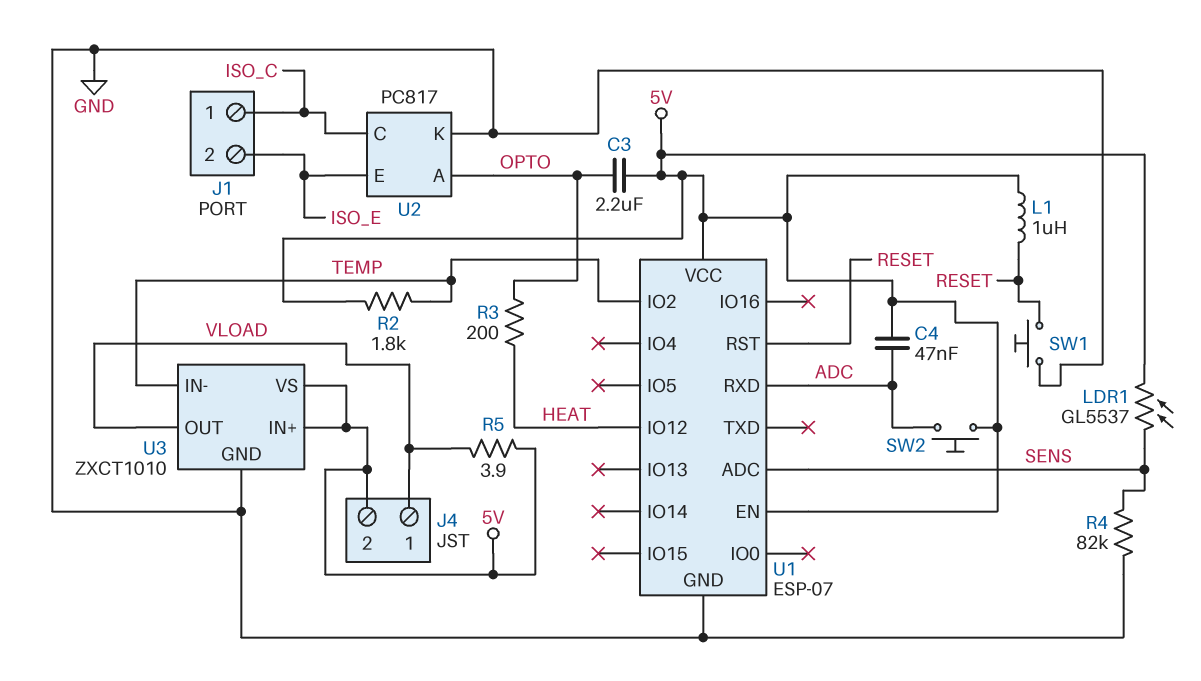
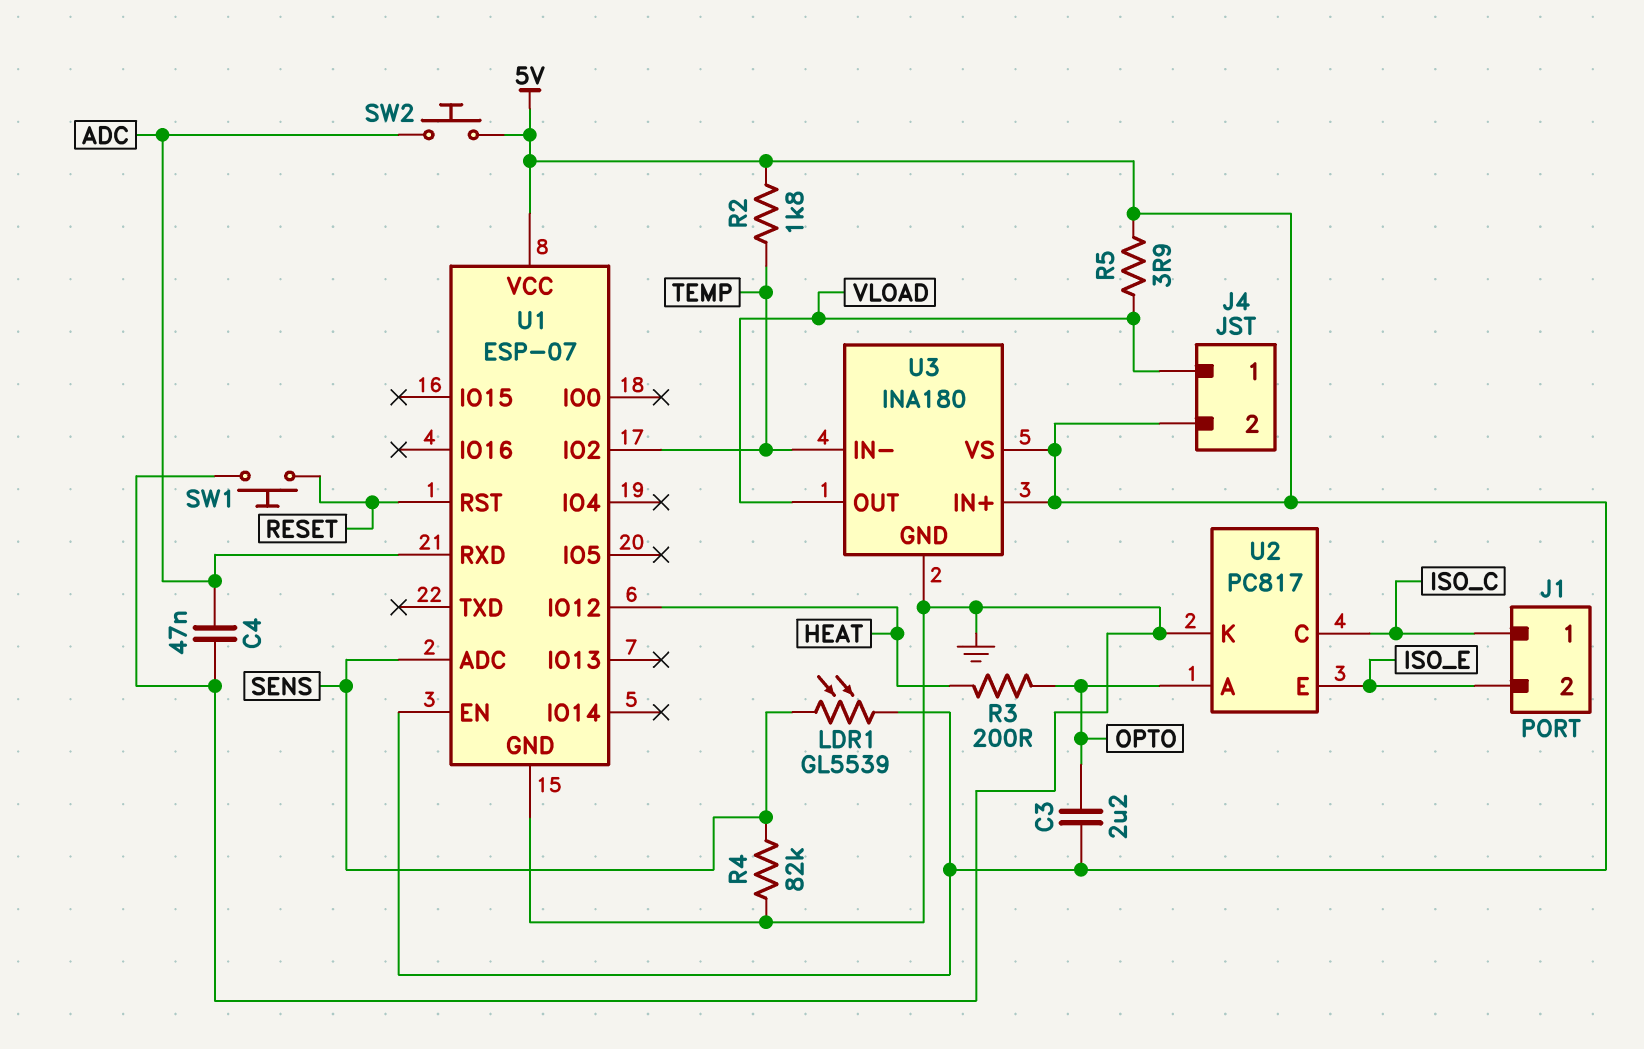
C4: 47nF (5V, ADC) -> 47nF (ADC, GND)
L1: 1uH (5V, RESET) -> none
LDR1: GL5537 (5V, SENS) -> GL5539 (5V, SENS)
U3: ZXCT1010 -> INA180

